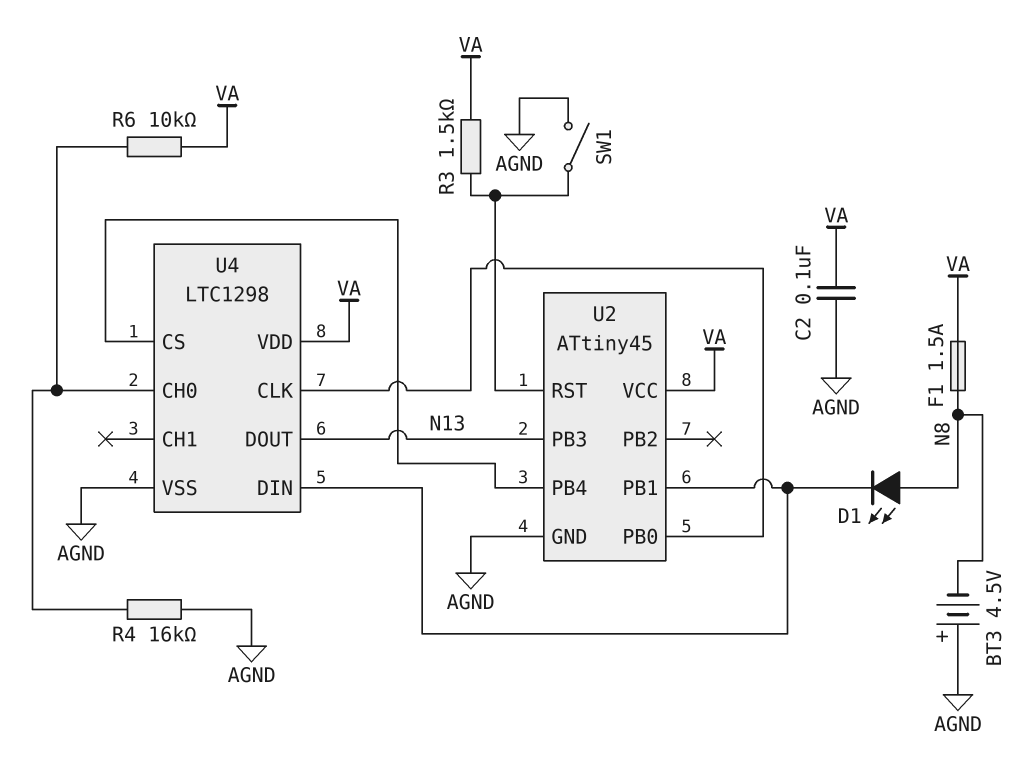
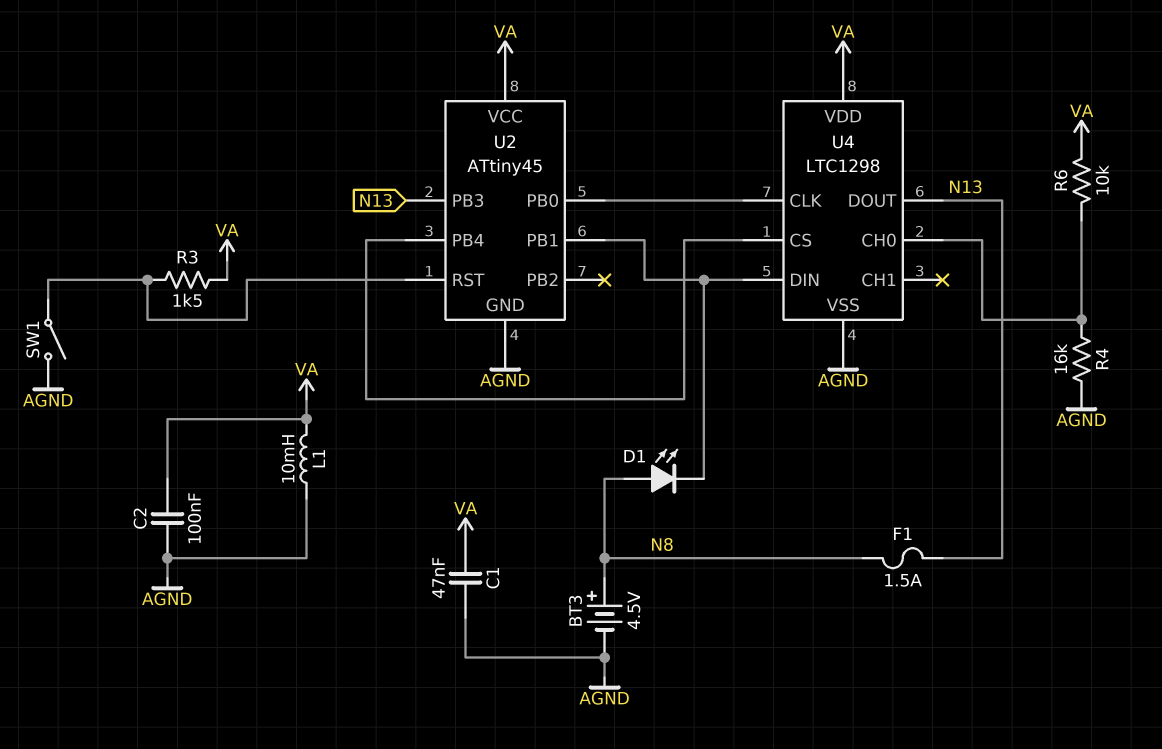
BT3: 4.5V (plus AGND, minus N8) -> 4.5V (plus N8, minus AGND)
C1: none -> 47nF (AGND, VA)
F1: 1.5A (N8, VA) -> 1.5A (N8, N13)
L1: none -> 10mH (AGND, VA)

